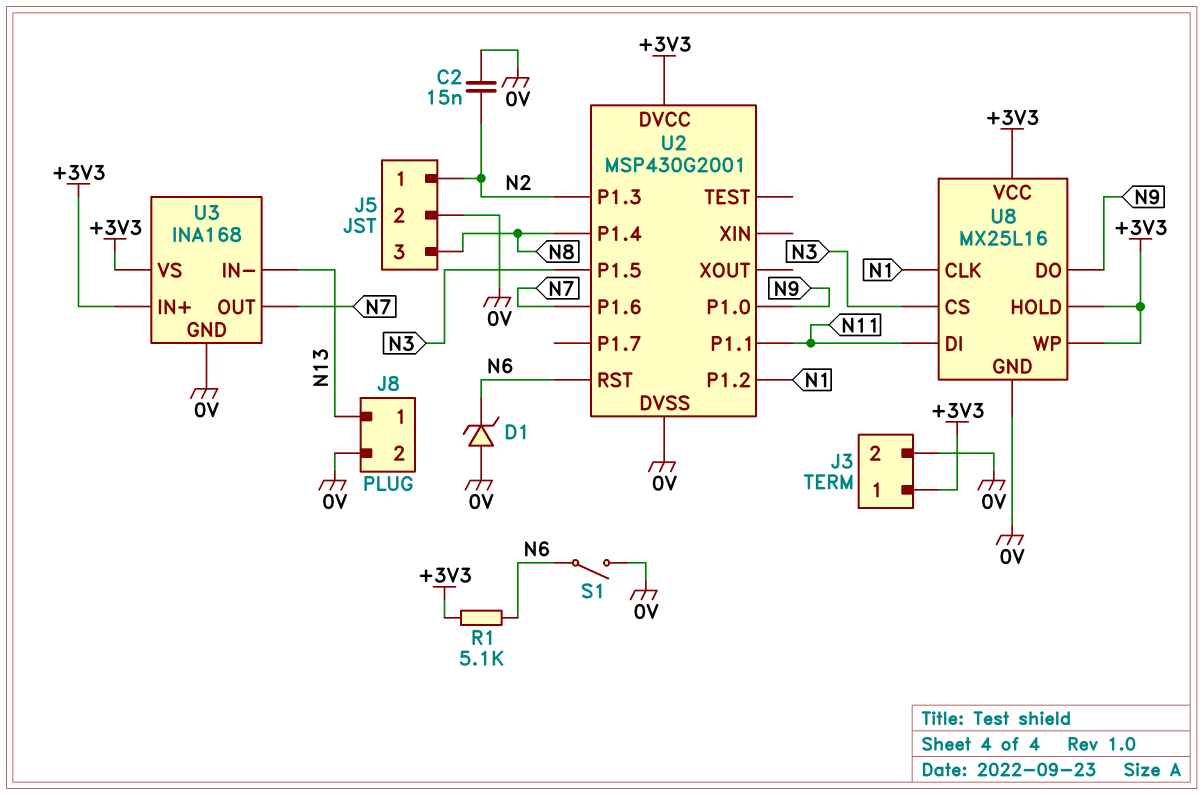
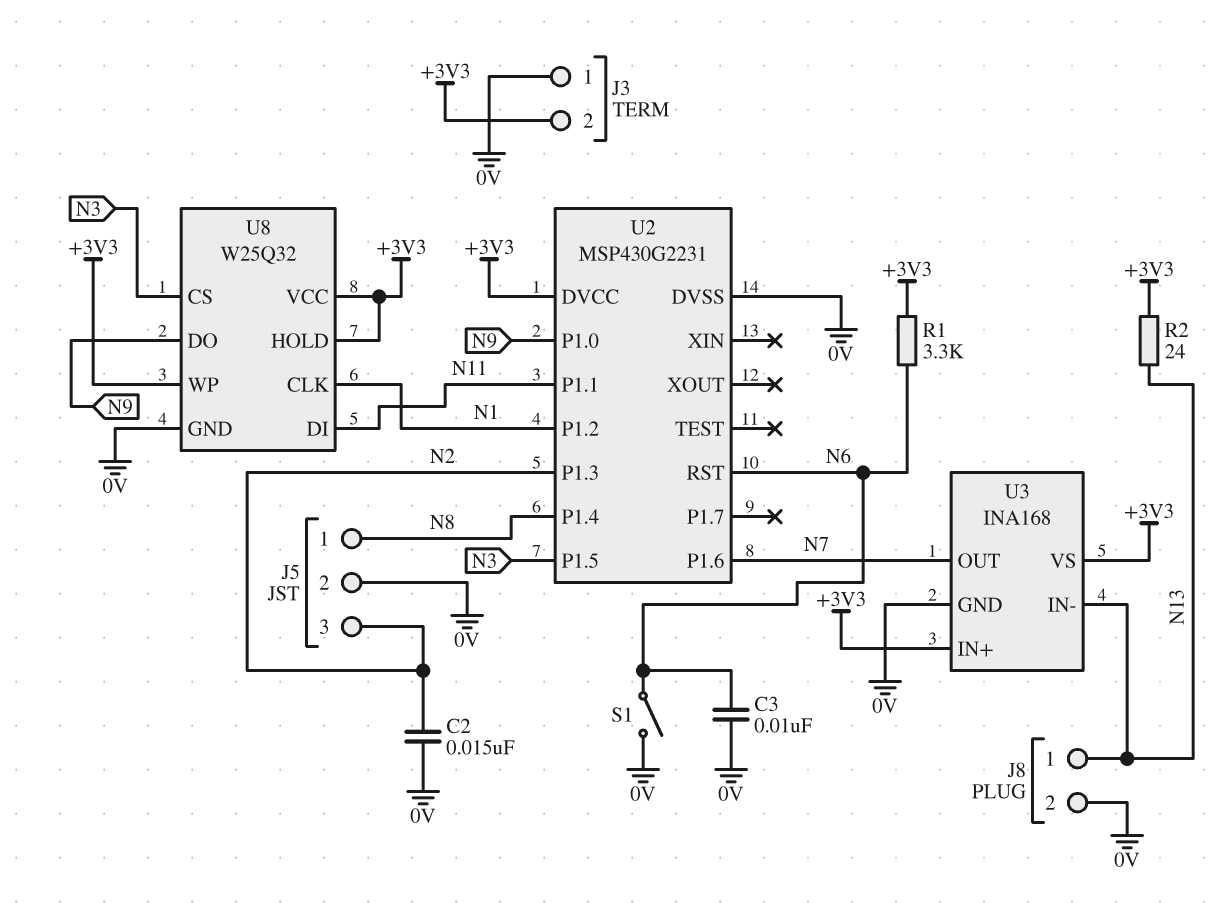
C3: none -> 10nF (0V, N6)
D1: zener (A 0V, K N6) -> none
J3 pin 1: +3V3 -> 0V
J3 pin 2: 0V -> +3V3
J5 pin 1: N2 -> N8
J5 pin 3: N8 -> N2
R1: 5.1k (+3V3, N6) -> 3.3k (+3V3, N6)
R2: none -> 24 (+3V3, N13)
U2: MSP430G2001 -> MSP430G2231
U8: MX25L16 -> W25Q32

